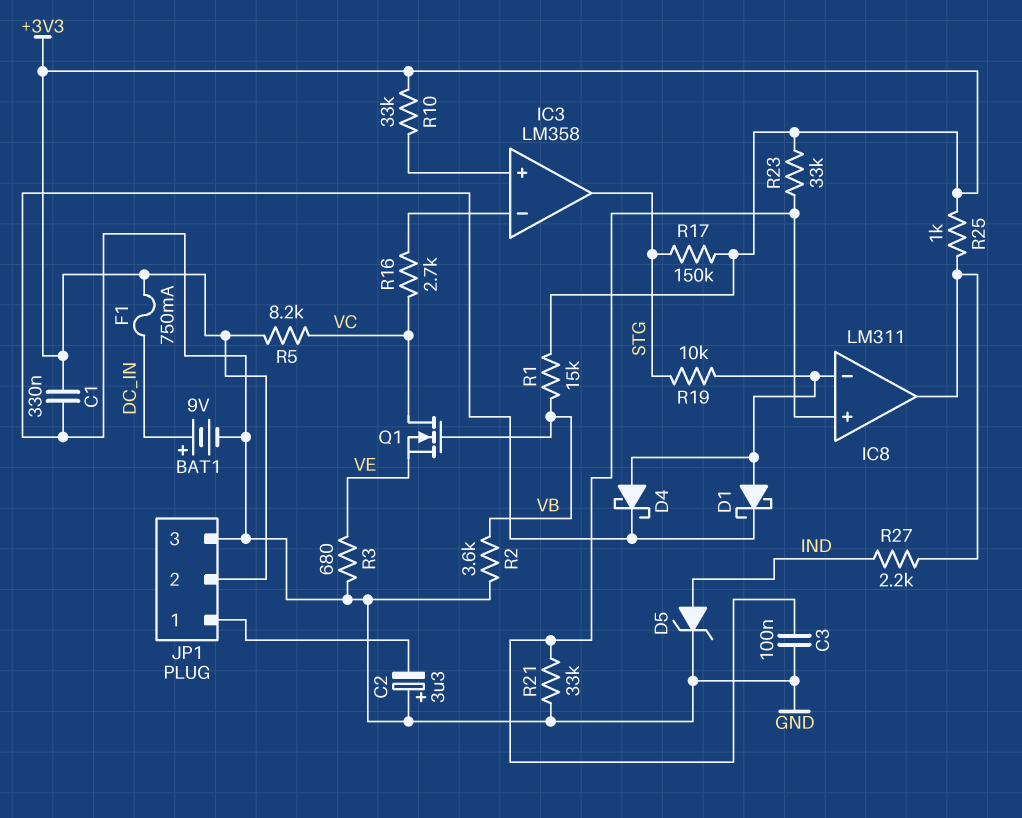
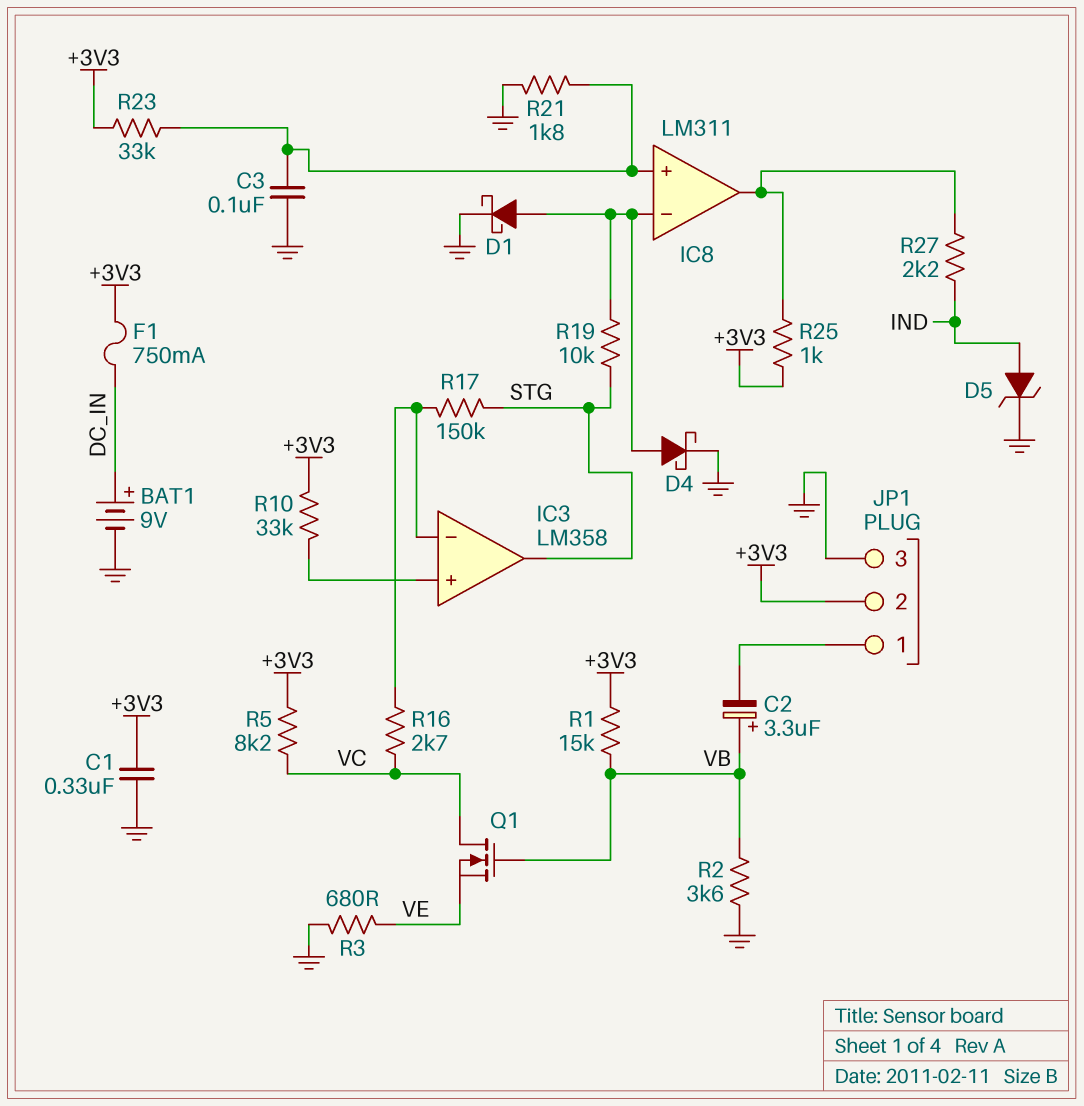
C2: 3.3uF (plus GND, minus JP1/1) -> 3.3uF (plus VB, minus JP1/1)
R17: 150k (+3V3, STG) -> 150k (IC3/in-, STG)
R21: 33k (GND, IC8/in+) -> 1.8k (GND, IC8/in+)

